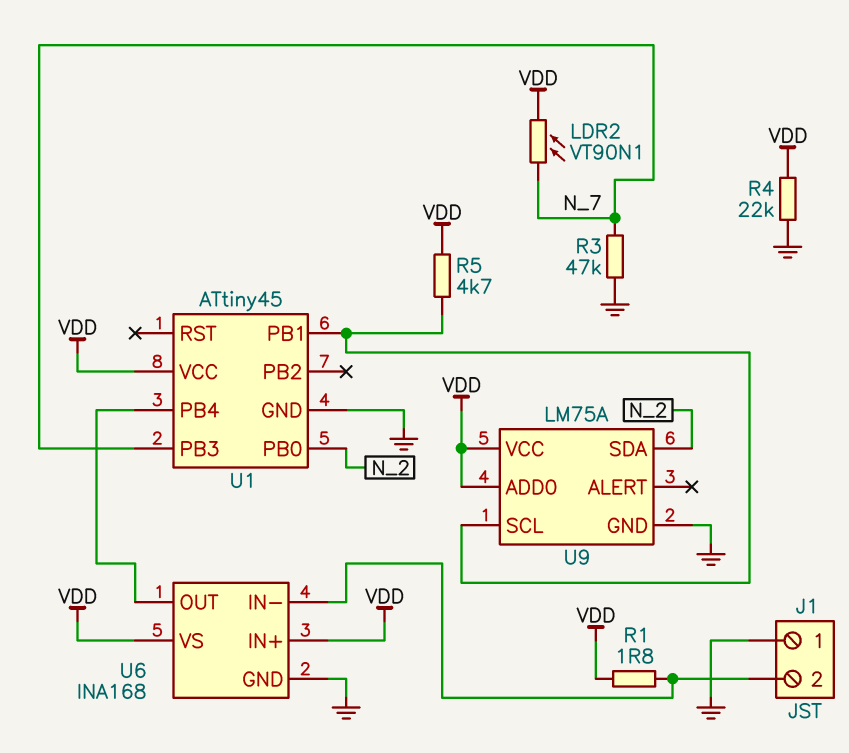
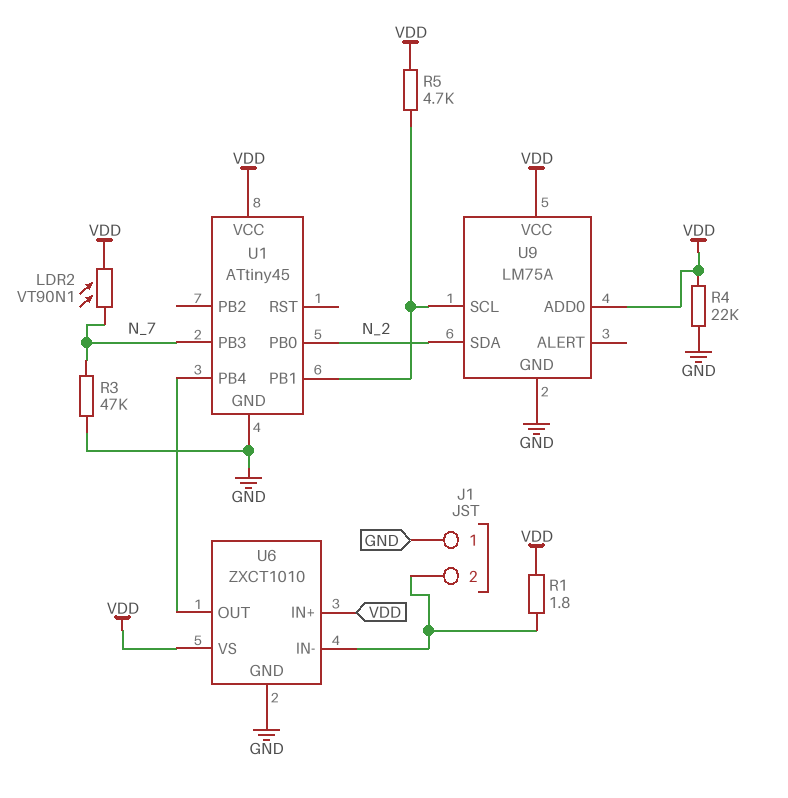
U6: INA168 -> ZXCT1010

